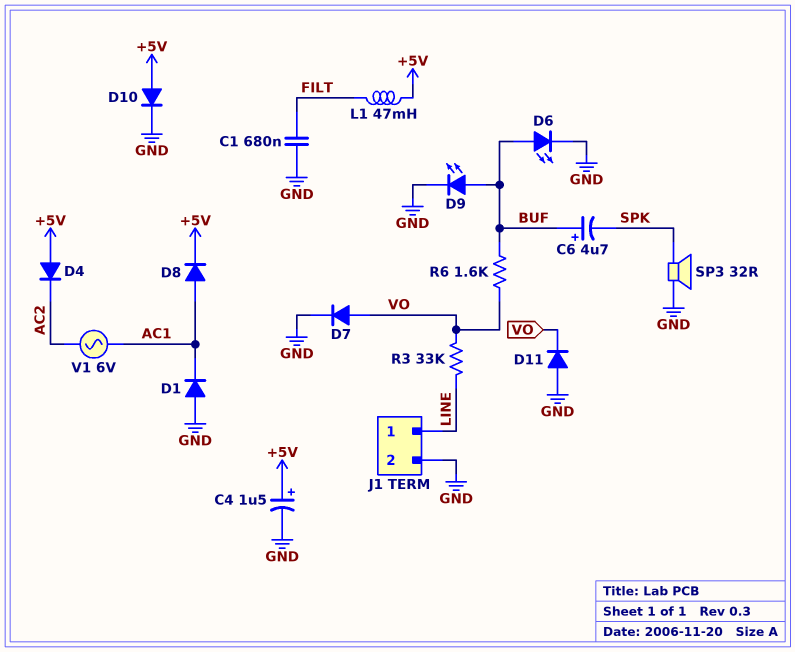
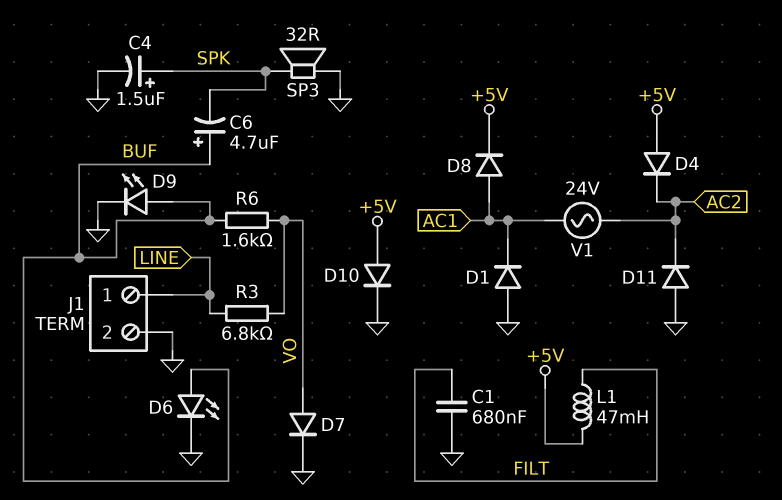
C4: 1.5uF (plus +5V, minus GND) -> 1.5uF (plus SPK, minus GND)
D11: diode (A GND, K VO) -> diode (A GND, K AC2)
R3: 33k (LINE, VO) -> 6.8k (LINE, VO)
V1: AC 6V (AC1, AC2) -> AC 24V (AC1, AC2)

